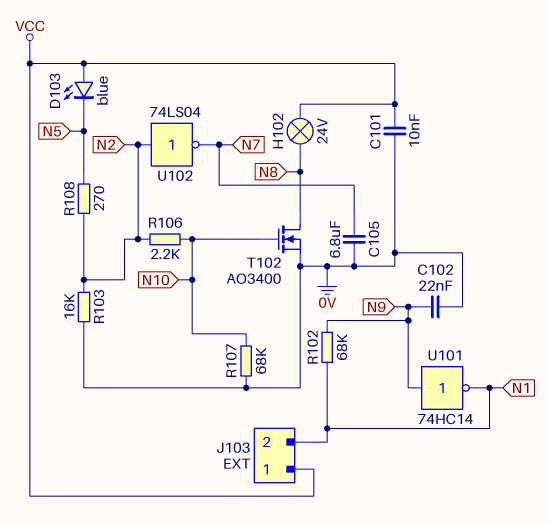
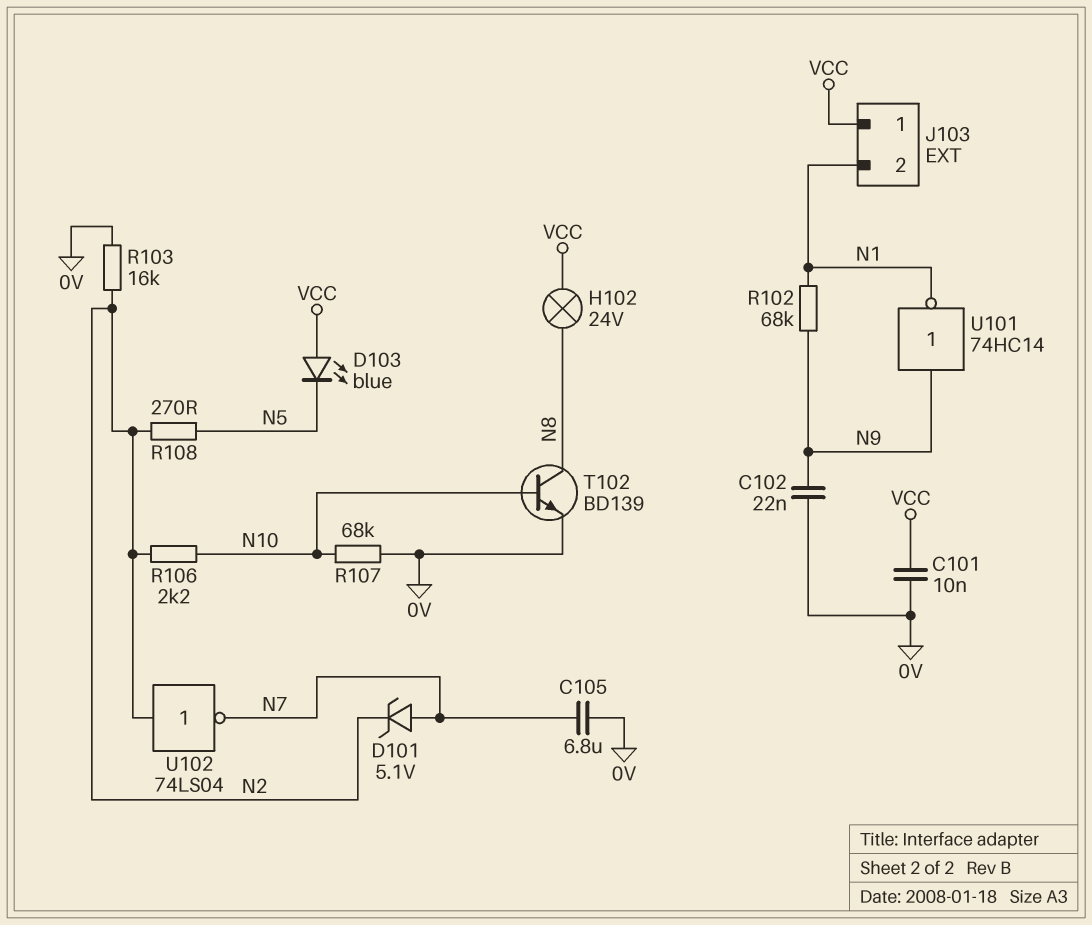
D101: none -> zener 5.1V (A N7, K N2)
T102: NMOS AO3400 (G N10, D N8, S 0V) -> NPN BD139 (B N10, C N8, E 0V)

